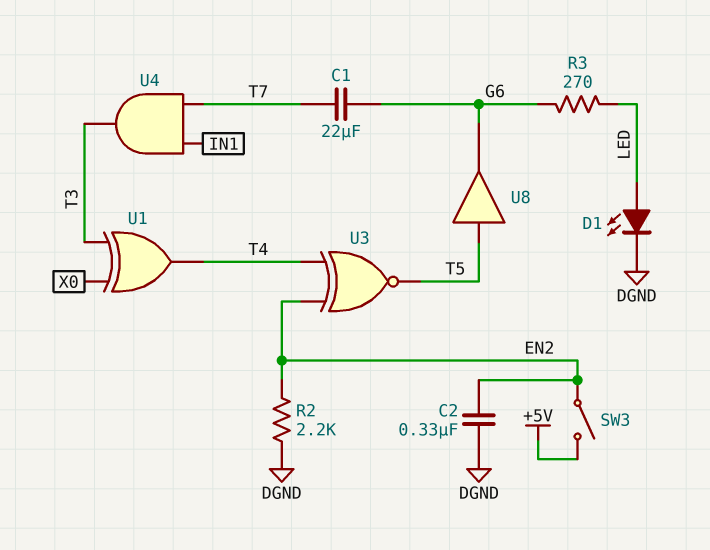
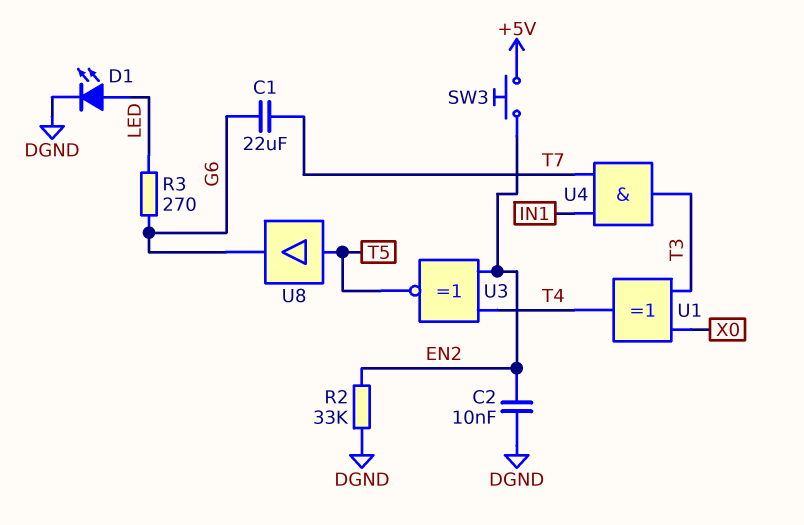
C2: 330nF (DGND, EN2) -> 10nF (DGND, EN2)
R2: 2.2k (DGND, EN2) -> 33k (DGND, EN2)
SW3: switch (+5V, EN2) -> button (+5V, EN2)

